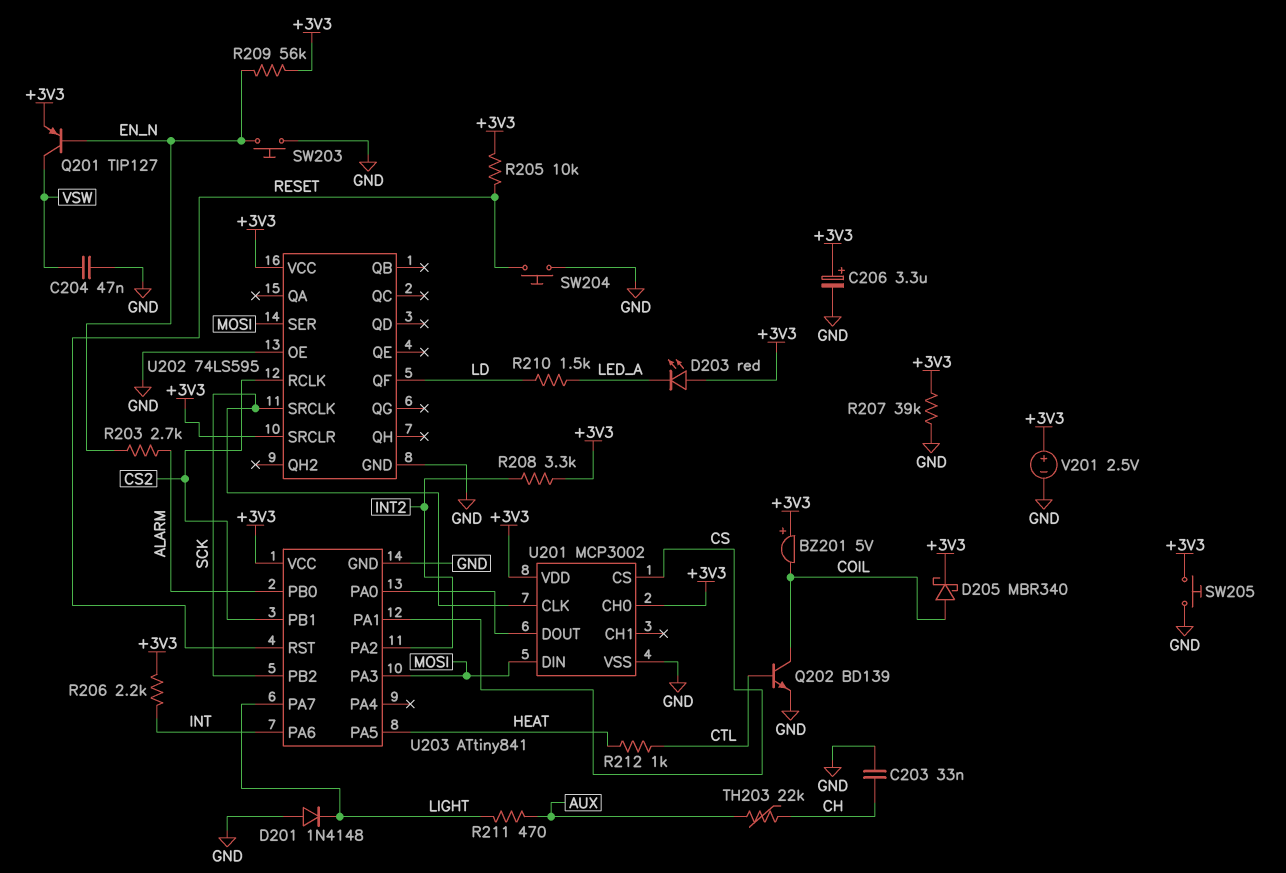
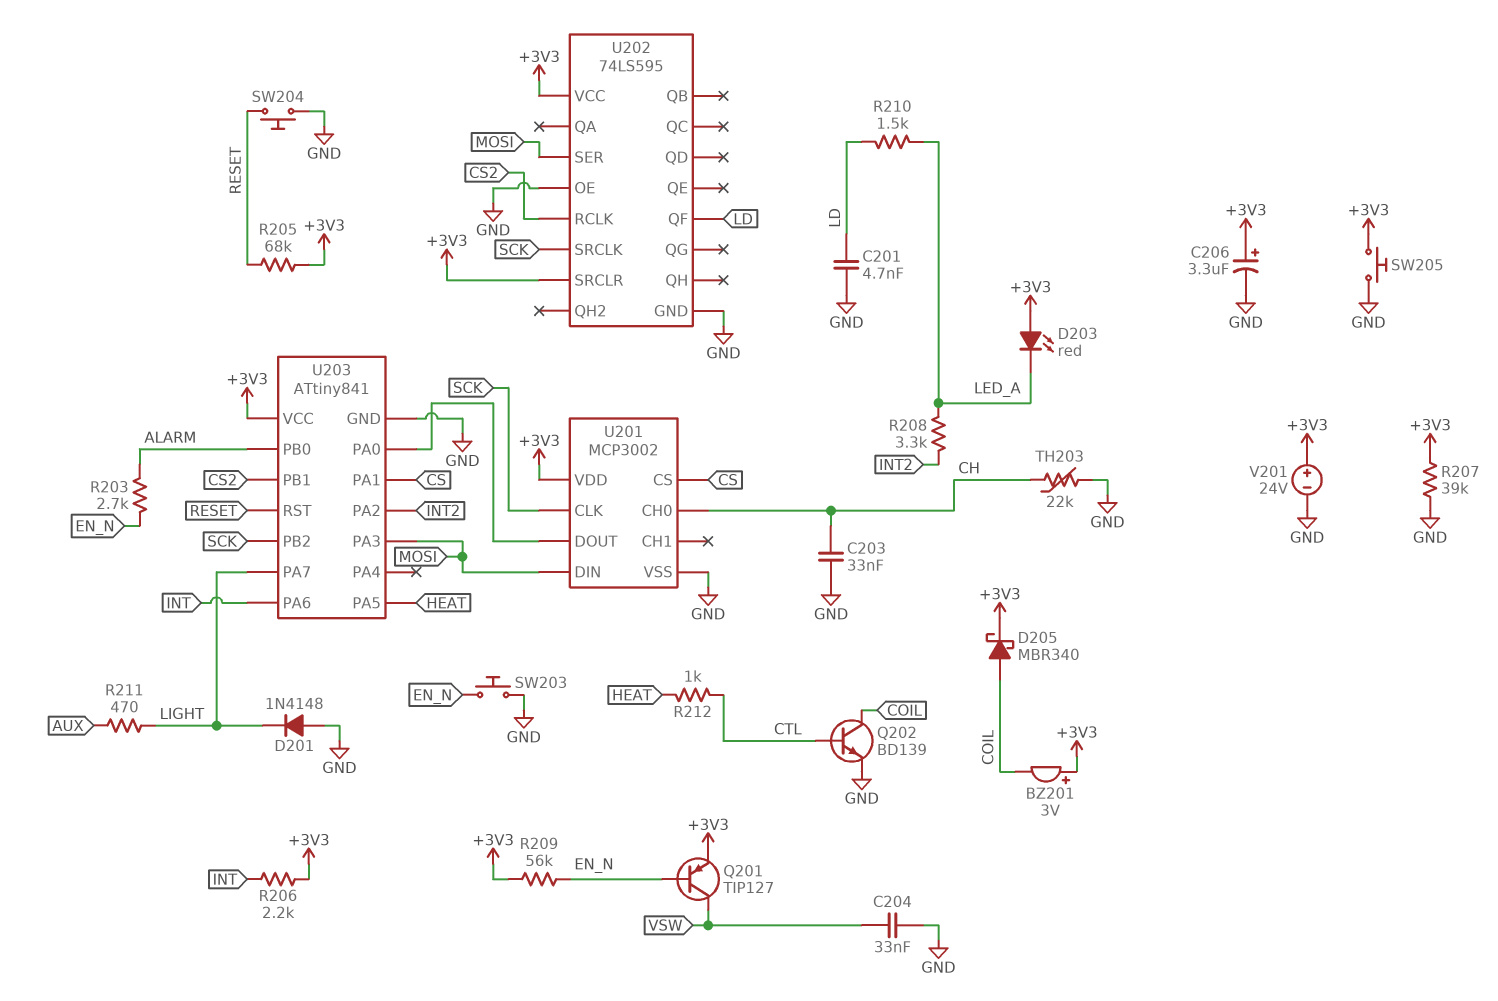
BZ201: buzzer 5V (plus +3V3, minus COIL) -> buzzer 3V (plus +3V3, minus COIL)
C201: none -> 4.7nF (GND, LD)
C204: 47nF (GND, VSW) -> 33nF (GND, VSW)
R205: 10k (+3V3, RESET) -> 68k (+3V3, RESET)
R208: 3.3k (+3V3, INT2) -> 3.3k (INT2, LED_A)
TH203: 22k (AUX, CH) -> 22k (CH, GND)
U201 pin CH0: +3V3 -> CH
V201: 2.5V (plus +3V3, minus GND) -> 24V (plus +3V3, minus GND)

